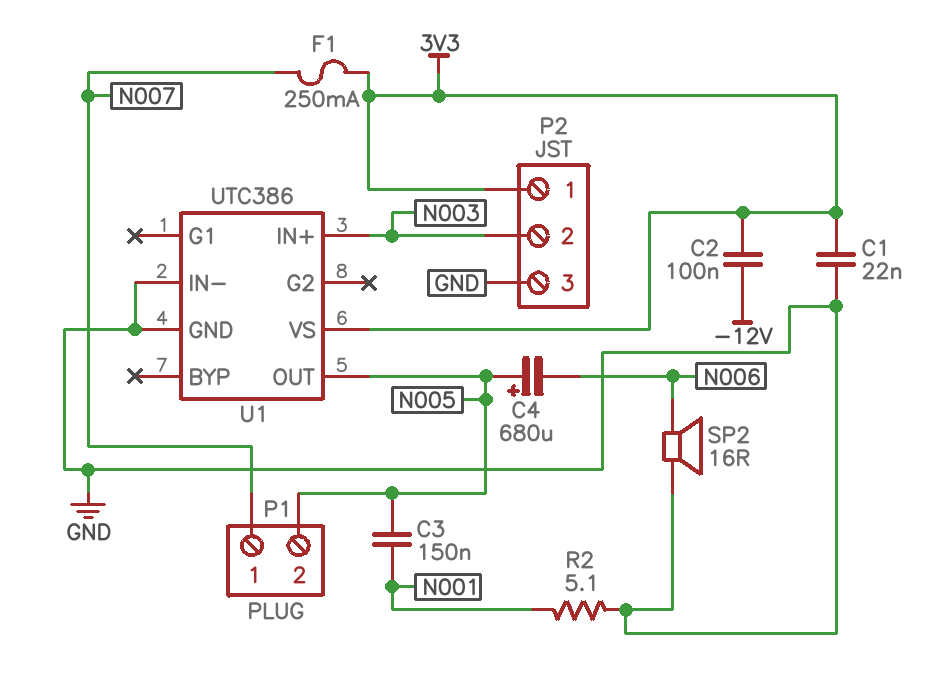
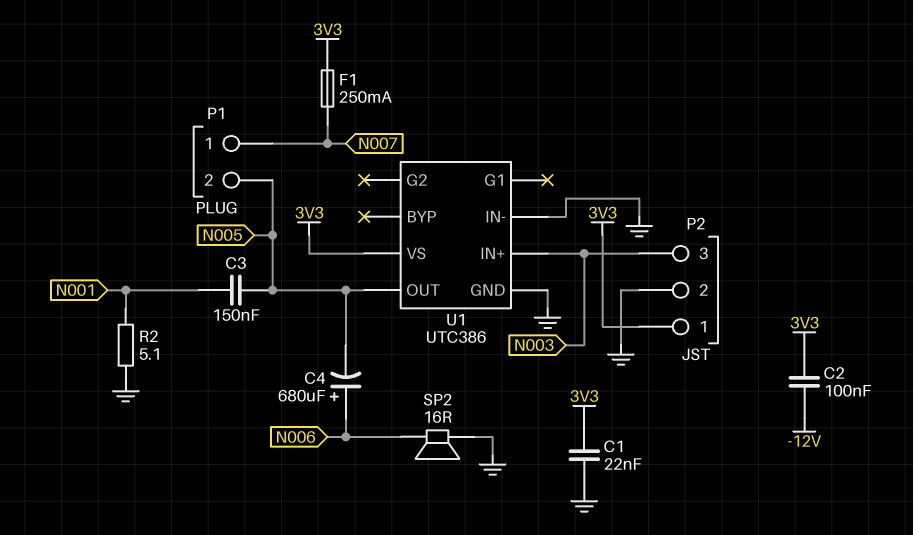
C4: 680uF (plus N005, minus N006) -> 680uF (plus N006, minus N005)
P2 pin 2: N003 -> GND
P2 pin 3: GND -> N003

